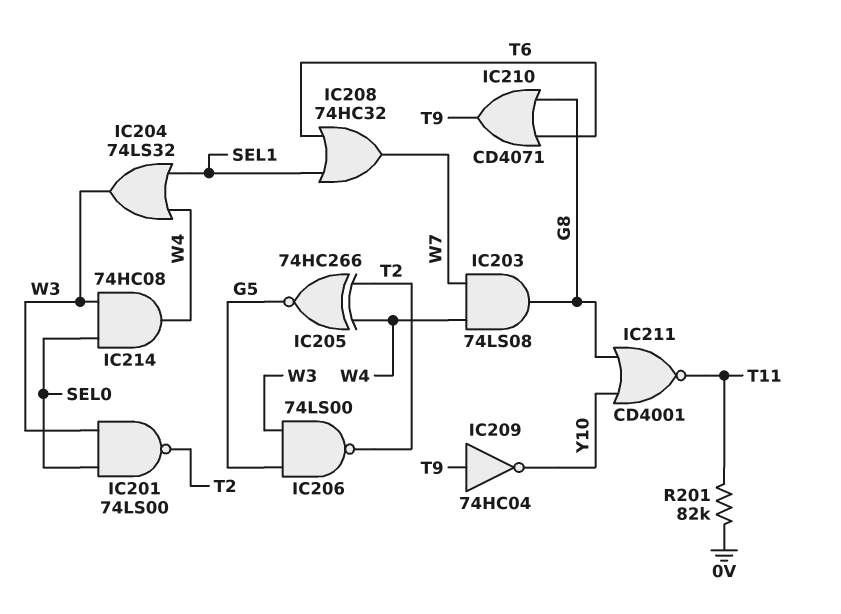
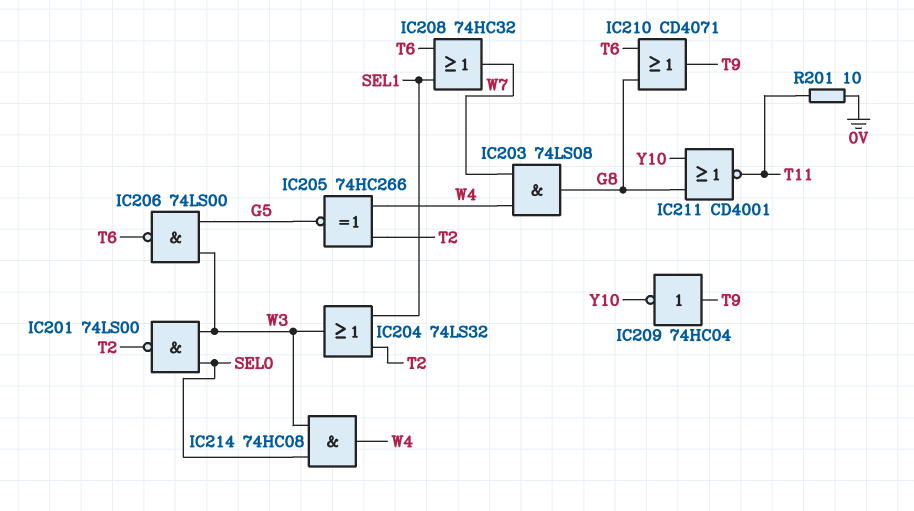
IC204: OR 74LS32 (in SEL1, in W4, out W3) -> OR 74LS32 (in SEL1, in T2, out W3)
IC206: NAND 74LS00 (in G5, in W3, out T2) -> NAND 74LS00 (in G5, in W3, out T6)
R201: 82k (0V, T11) -> 10 (0V, T11)

